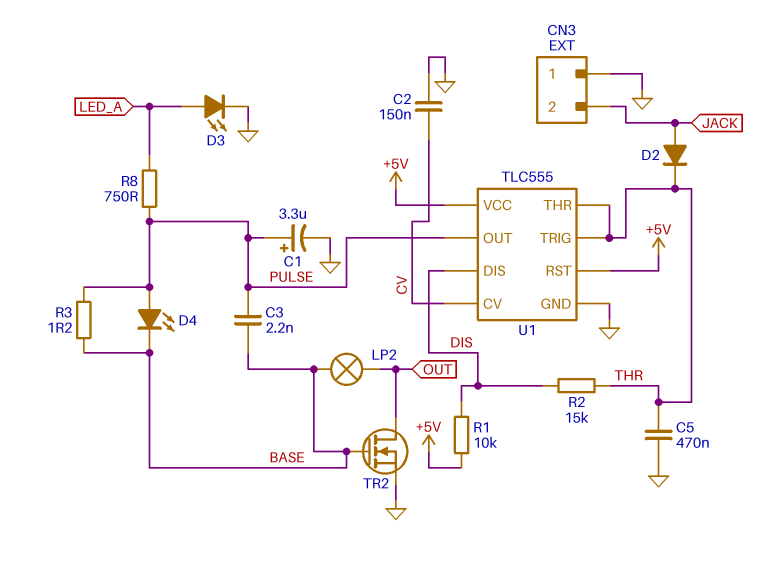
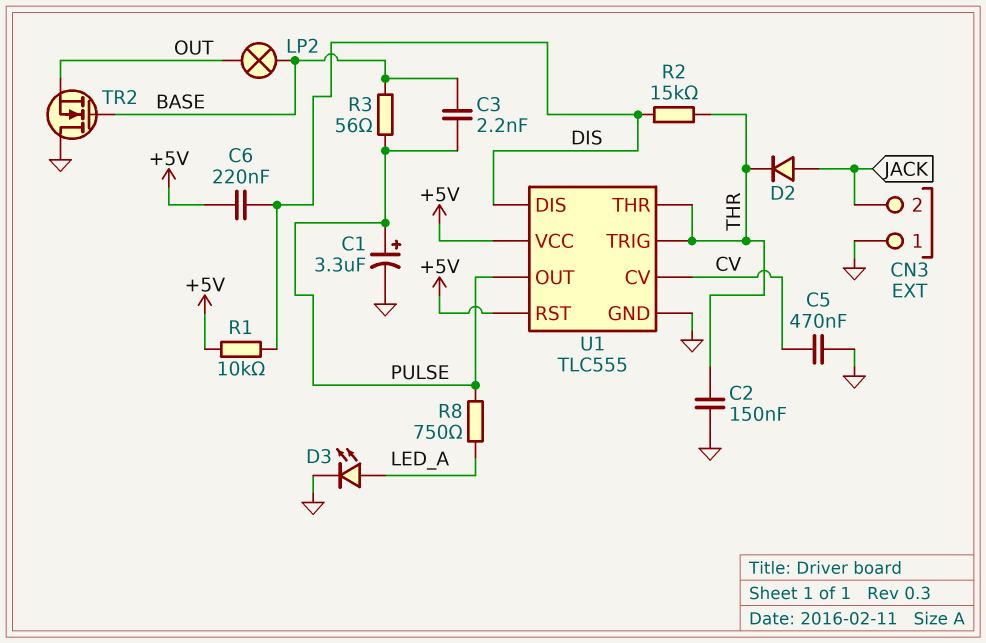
C2: 150nF (CV, GND) -> 150nF (GND, THR)
C5: 470nF (GND, THR) -> 470nF (CV, GND)
C6: none -> 220nF (+5V, DIS)
D4: LED (A PULSE, K BASE) -> none
R3: 1.2 (BASE, PULSE) -> 56 (BASE, PULSE)
TR2: NMOS (G BASE, D OUT, S GND) -> NMOS (G BASE, D GND, S OUT)

